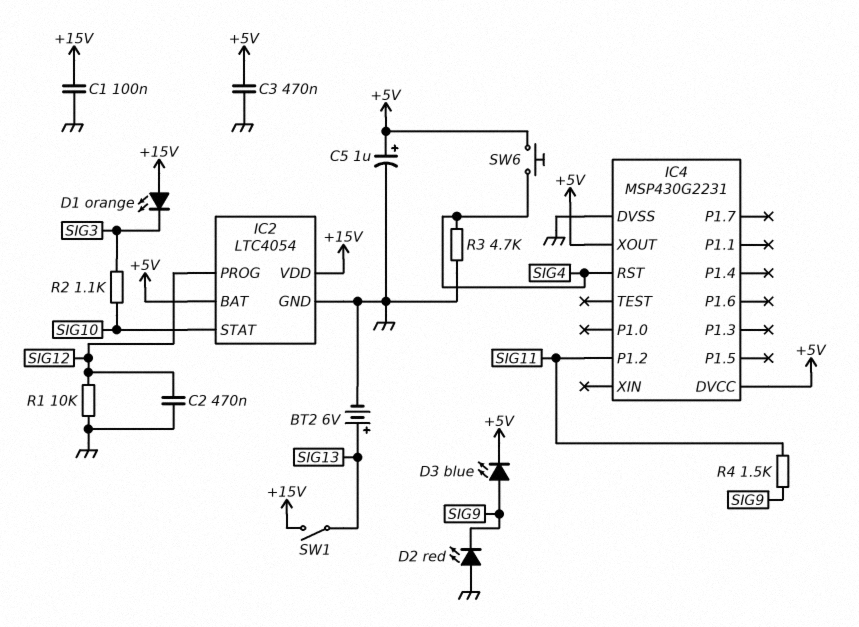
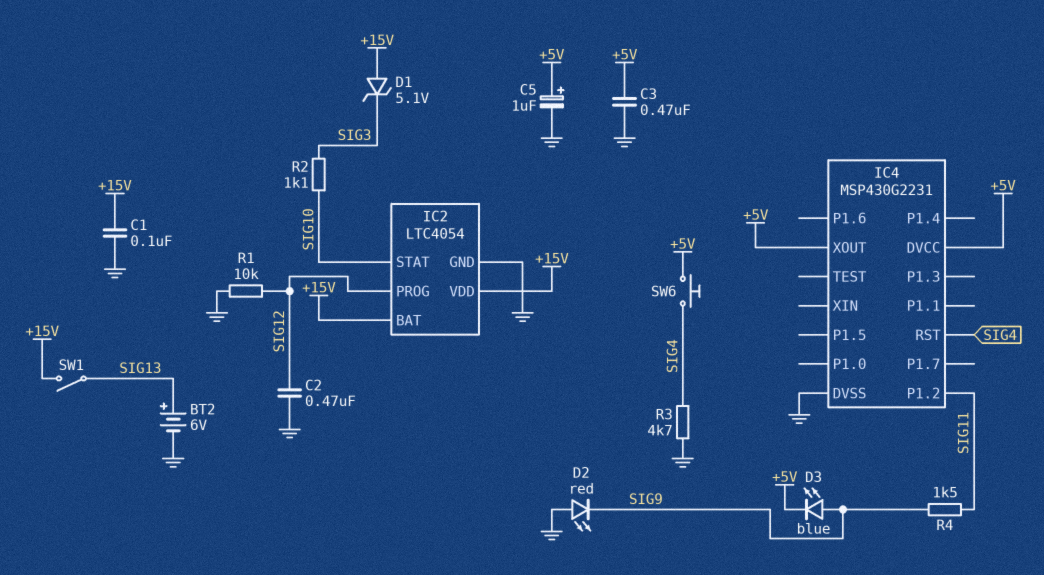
D1: LED orange (A +15V, K SIG3) -> zener 5.1V (A +15V, K SIG3)
IC2 pin BAT: +5V -> +15V

